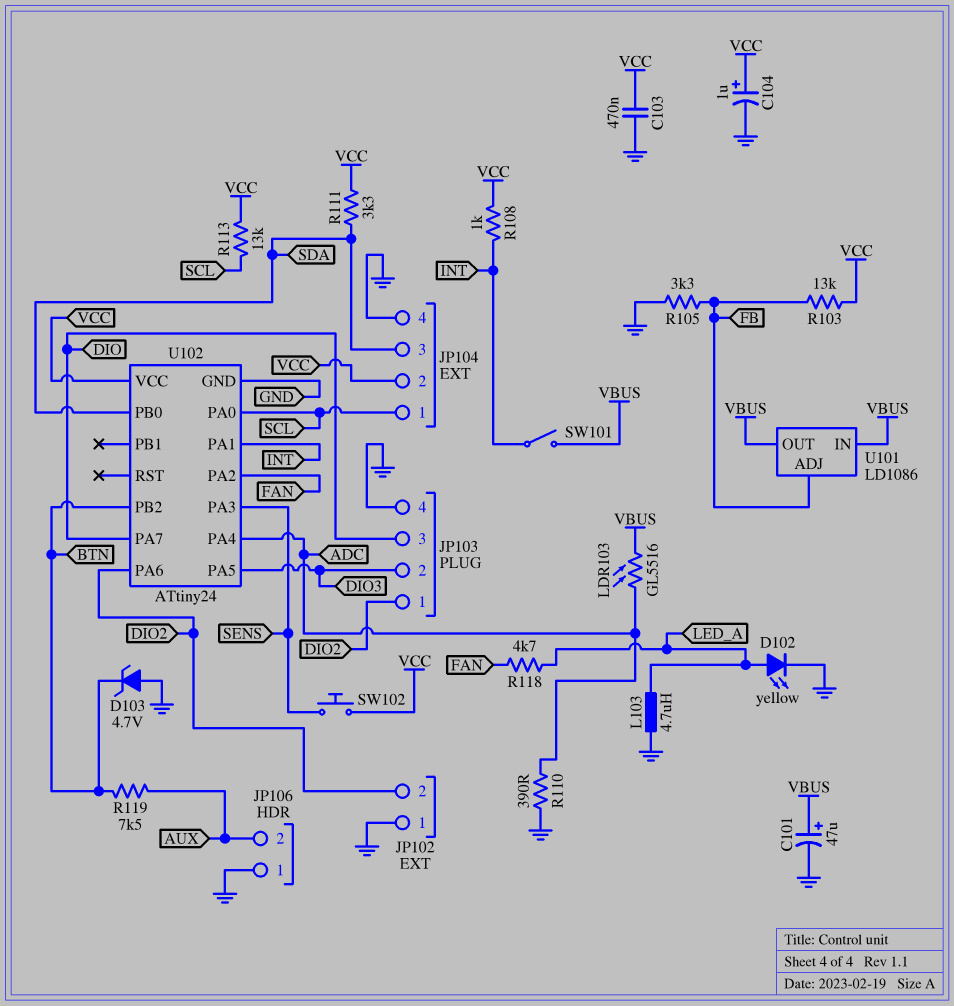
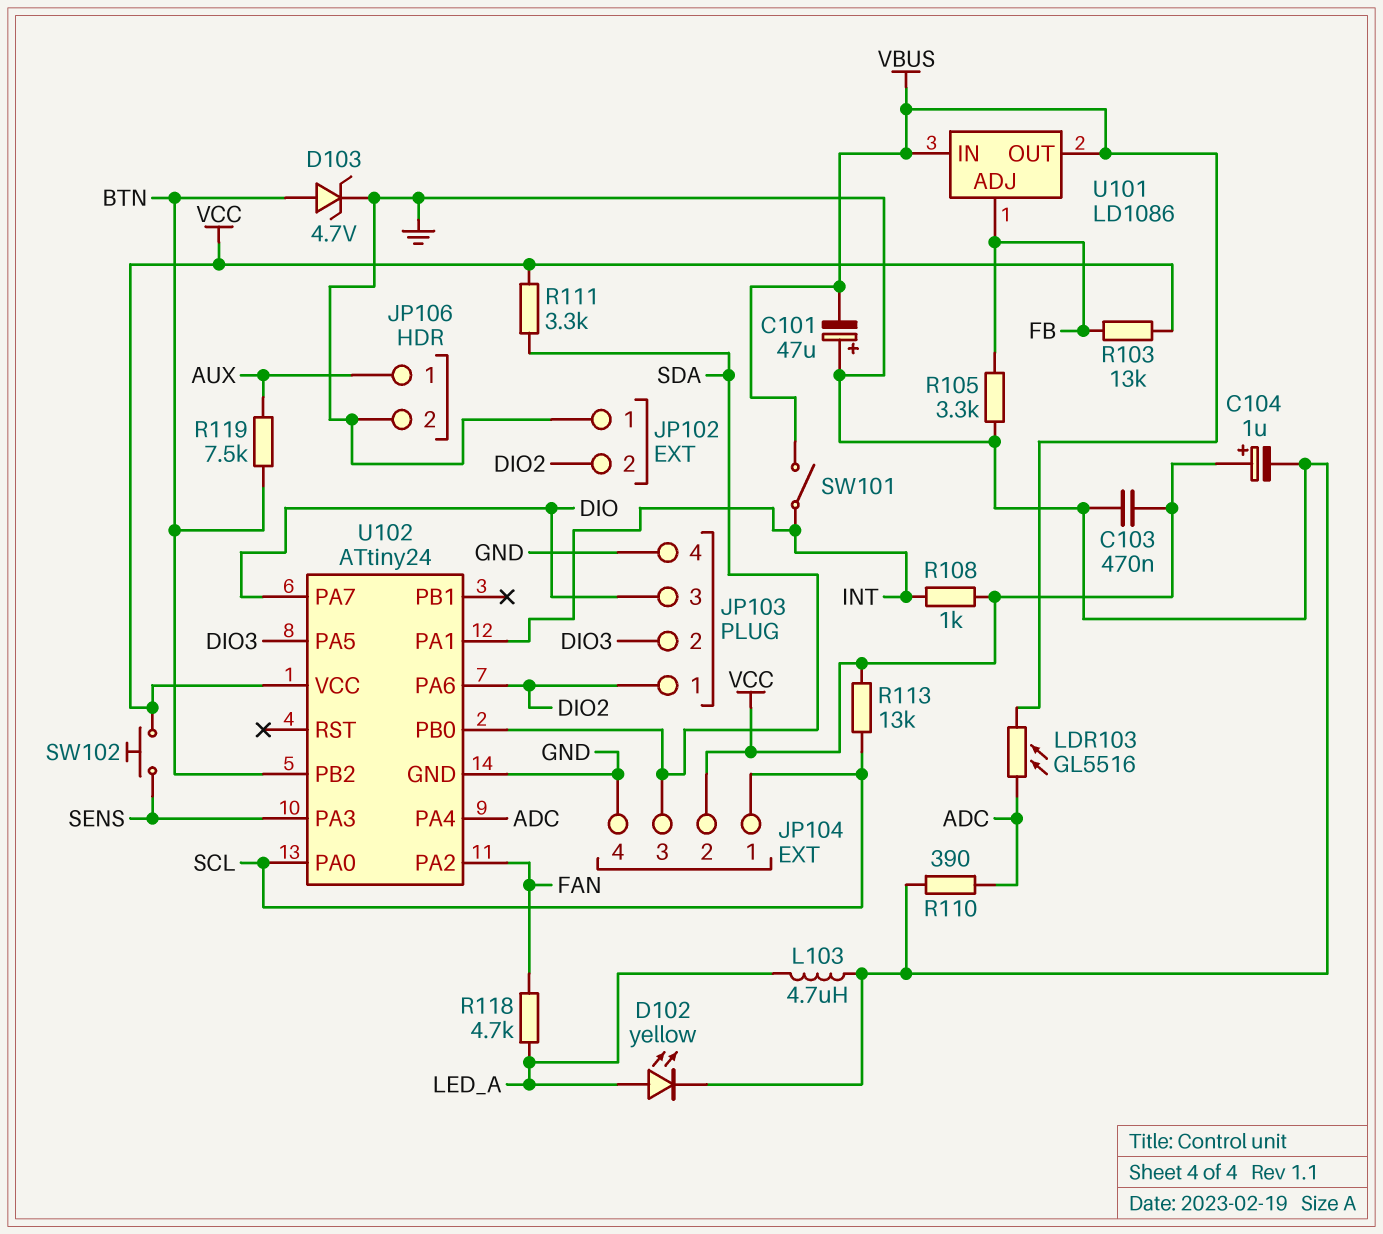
C101: 47uF (plus VBUS, minus GND) -> 47uF (plus GND, minus VBUS)
D103: zener 4.7V (A GND, K BTN) -> zener 4.7V (A BTN, K GND)
JP106 pin 1: GND -> AUX
JP106 pin 2: AUX -> GND

